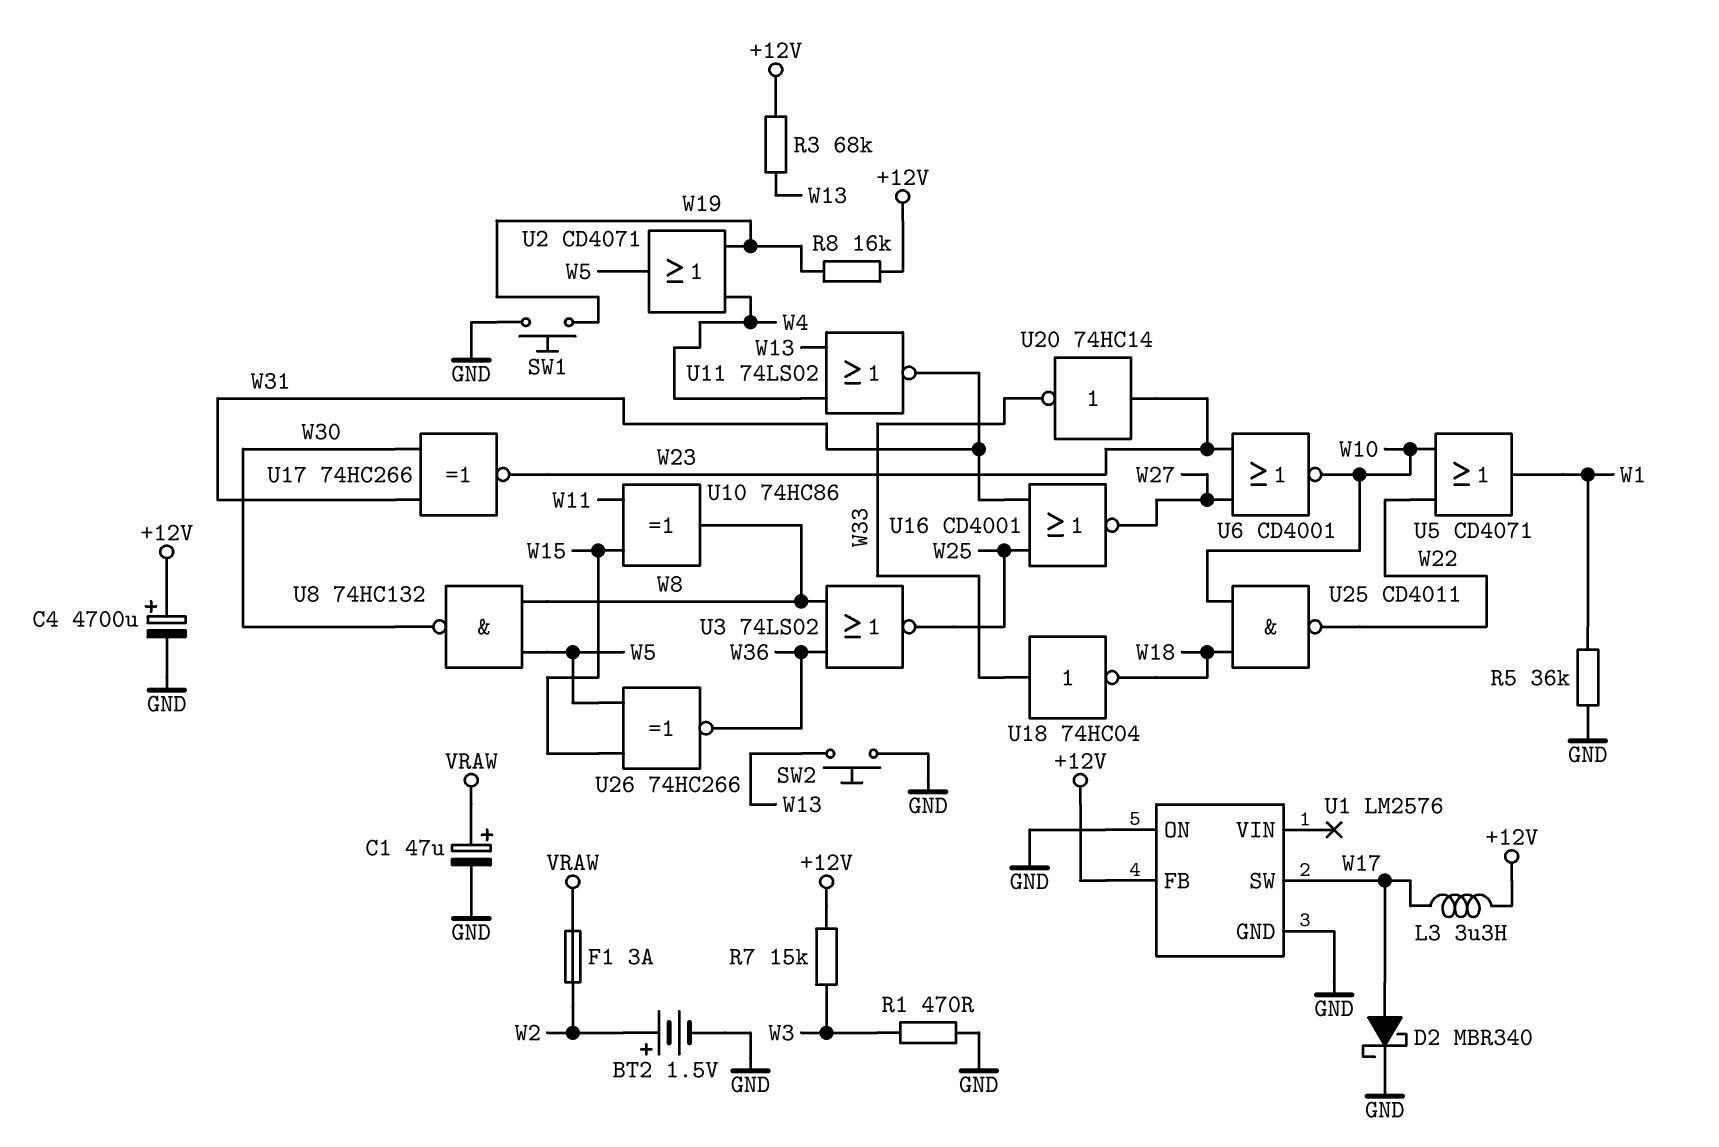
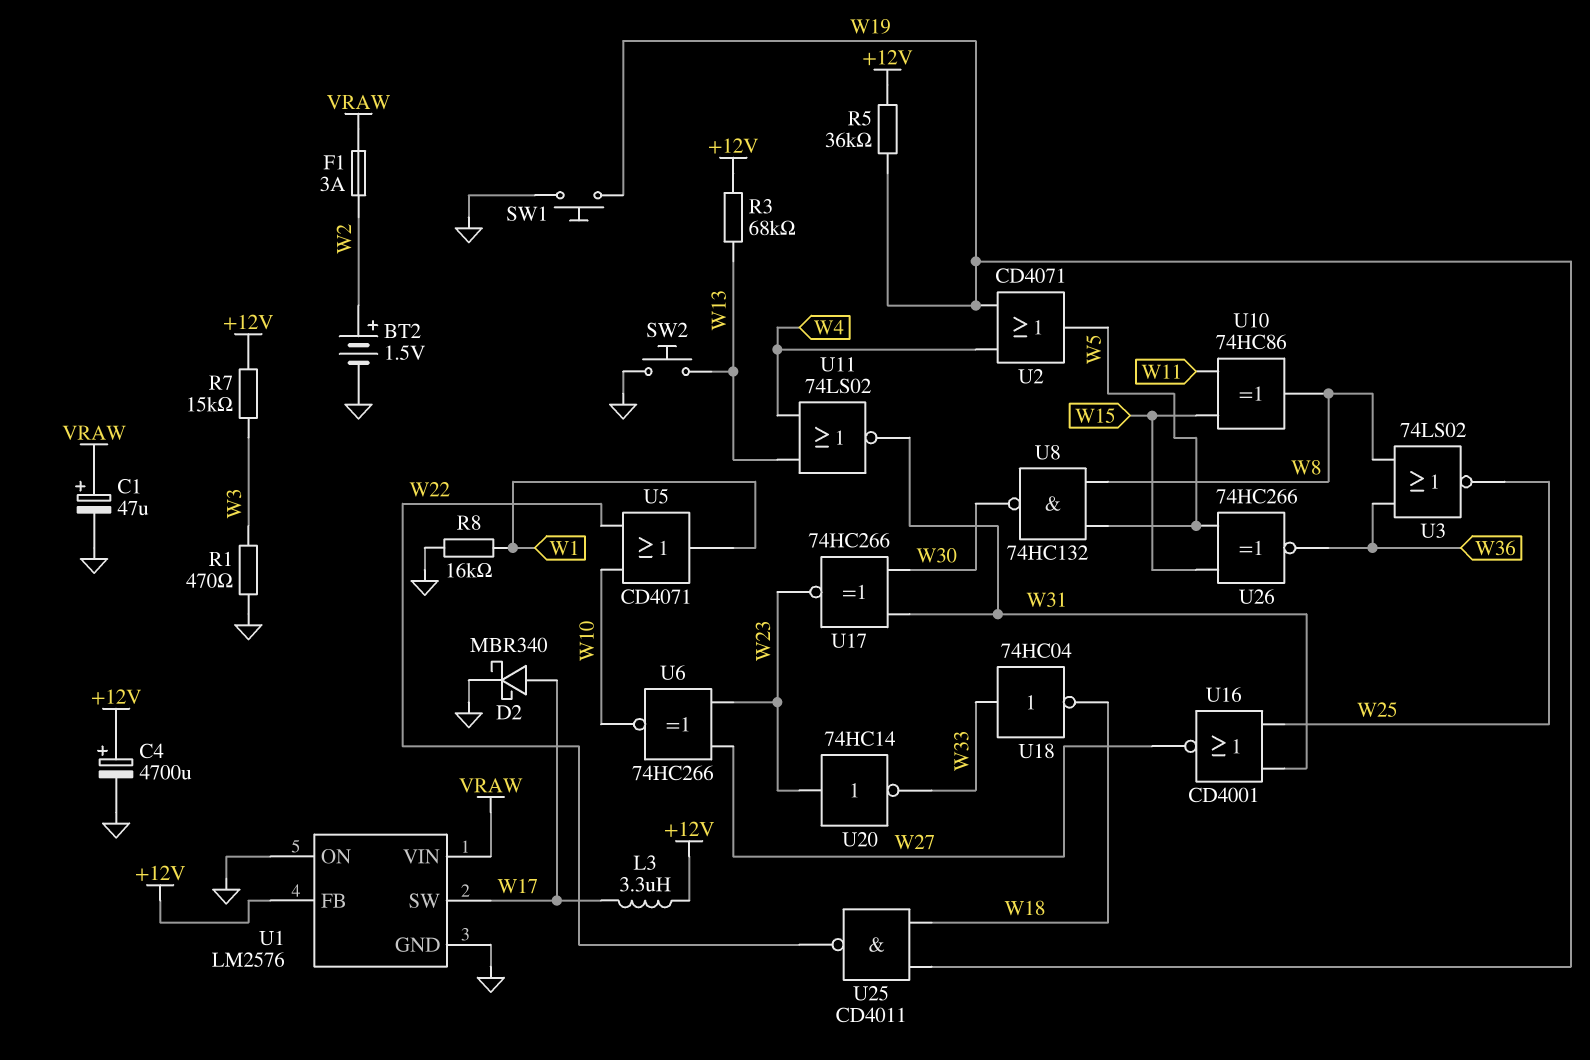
R5: 36k (GND, W1) -> 36k (+12V, W19)
R8: 16k (+12V, W19) -> 16k (GND, W1)
U1 pin VIN: none -> VRAW
U6: NOR CD4001 (in W23, in W27, out W10) -> XNOR 74HC266 (in W23, in W27, out W10)
U25: NAND CD4011 (in W10, in W18, out W22) -> NAND CD4011 (in W18, in W19, out W22)

